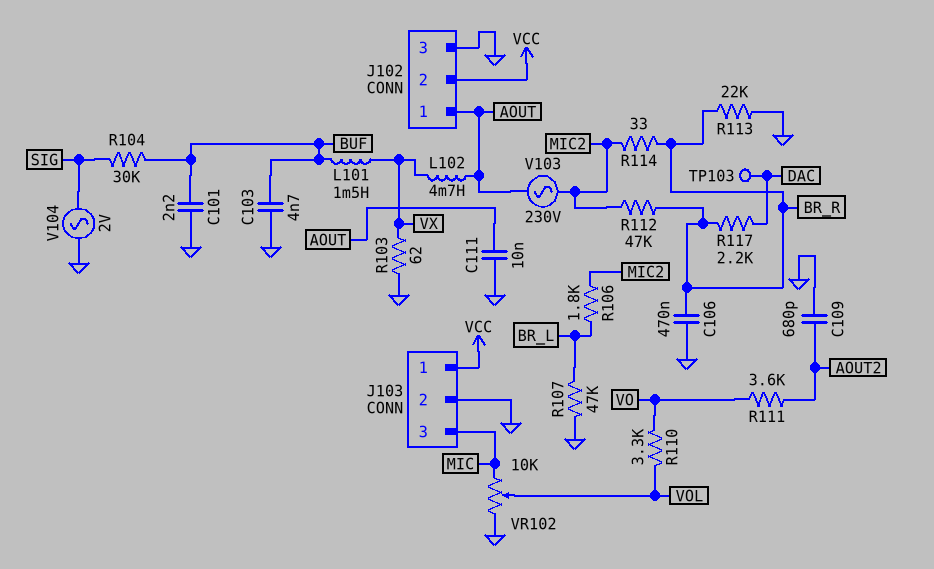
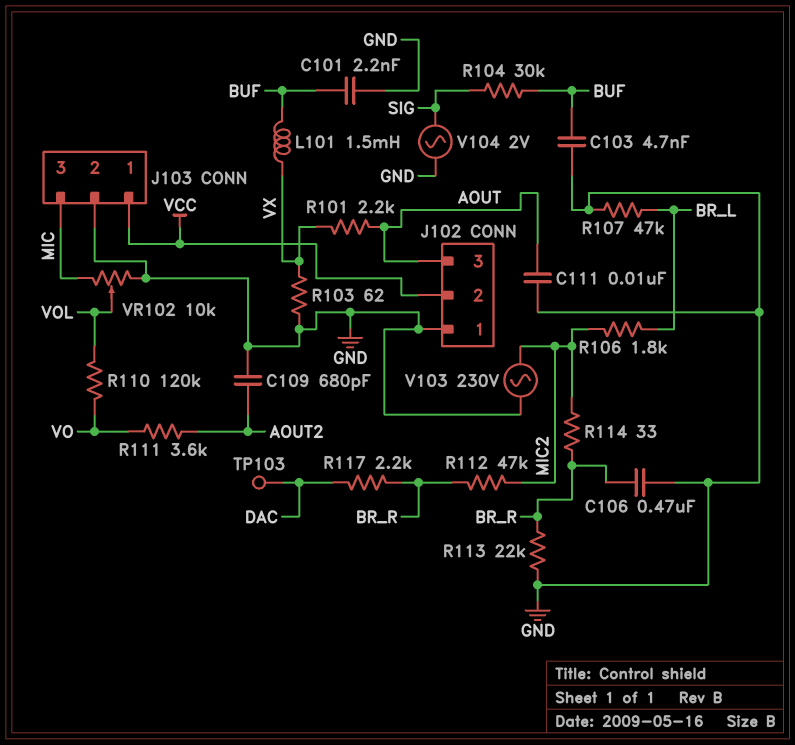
J102 pin 1: AOUT -> GND
J102 pin 3: GND -> AOUT
L102: 4.7mH (AOUT, VX) -> none
R101: none -> 2.2k (AOUT, VX)
R110: 3.3k (VO, VOL) -> 120k (VO, VOL)
V103: AC 230V (AOUT, MIC2) -> AC 230V (GND, MIC2)

